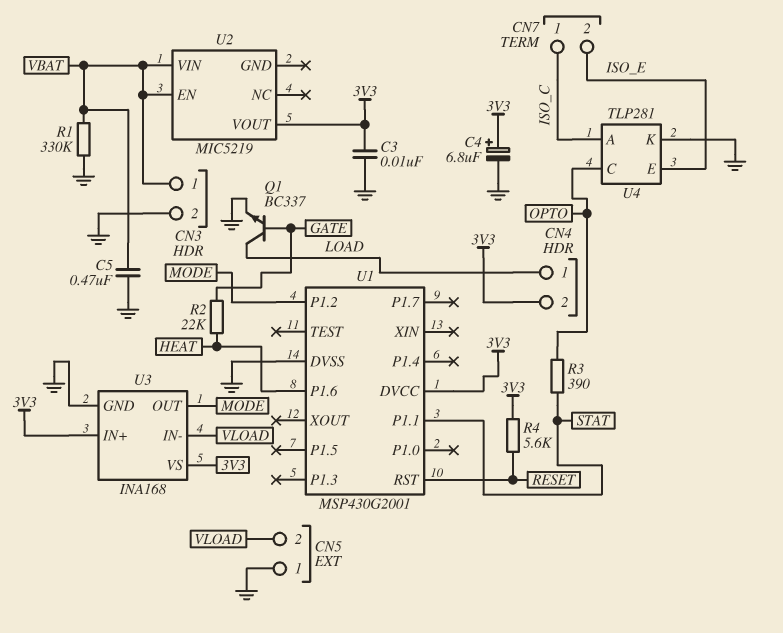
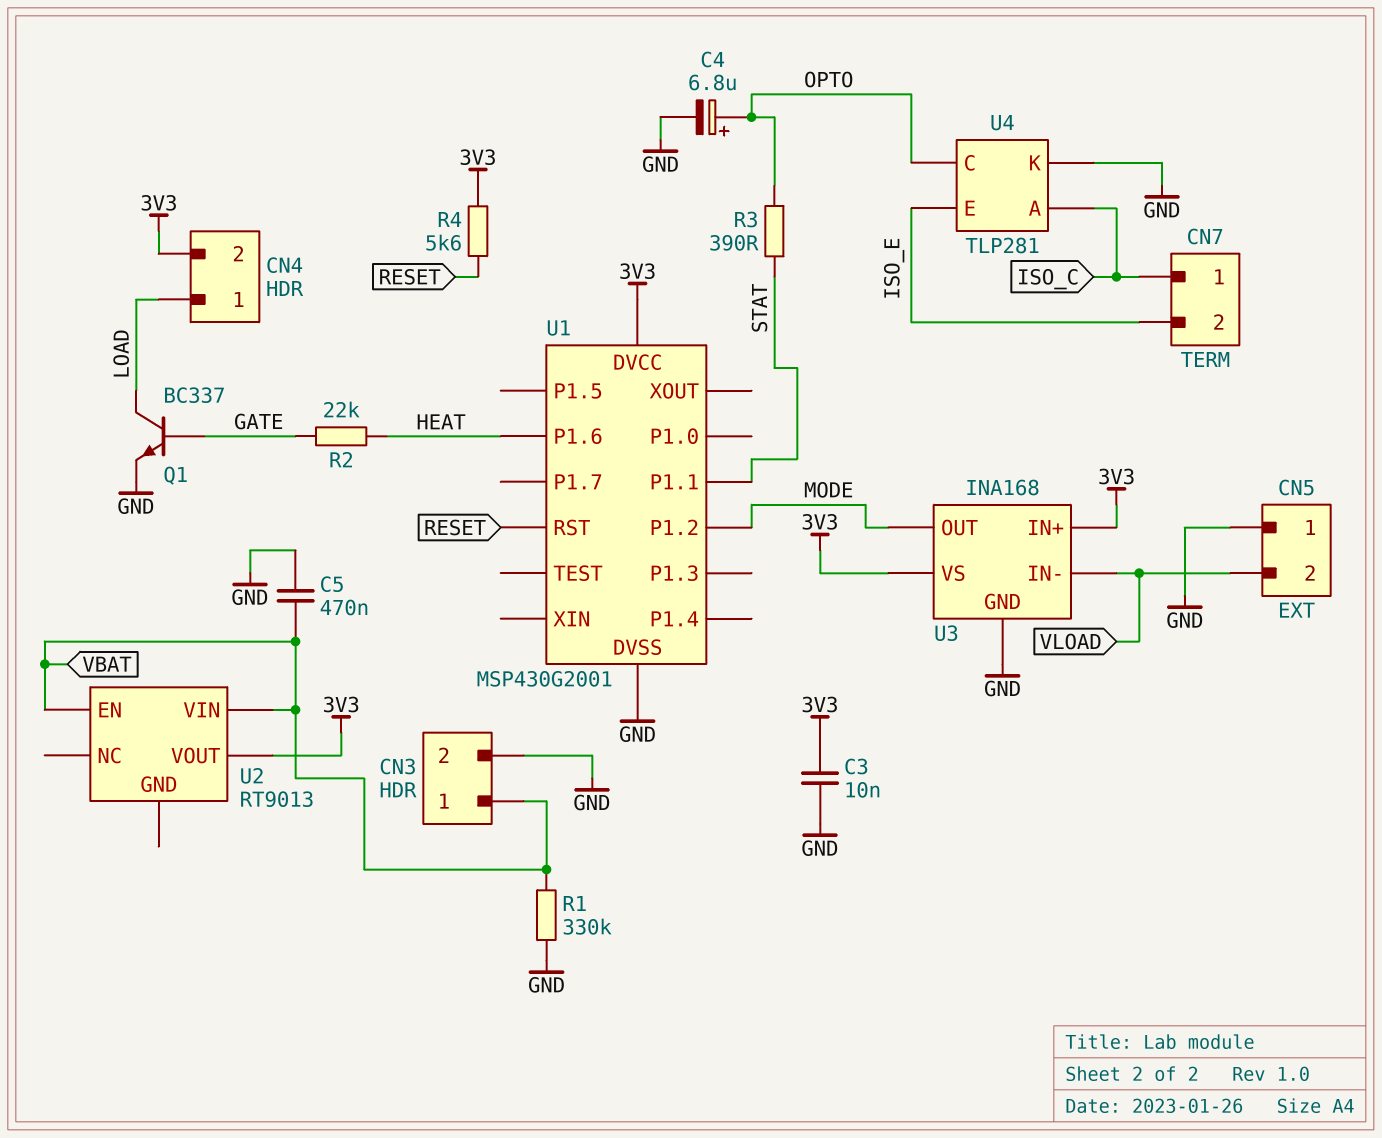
C4: 6.8uF (plus 3V3, minus GND) -> 6.8uF (plus OPTO, minus GND)
U2: MIC5219 -> RT9013

